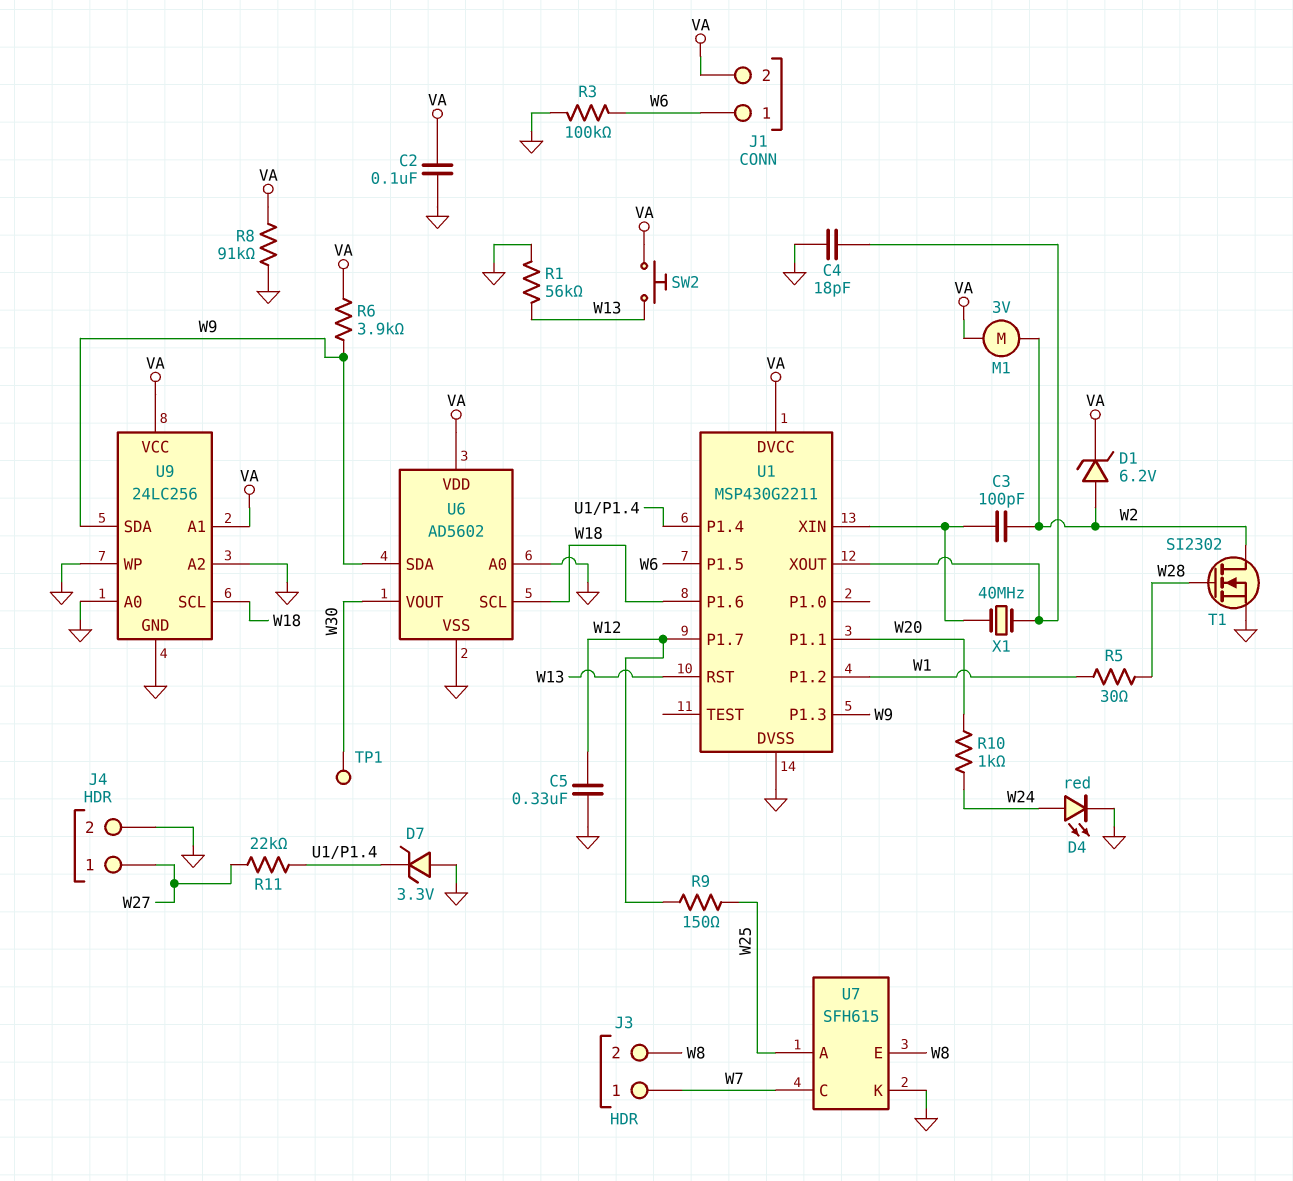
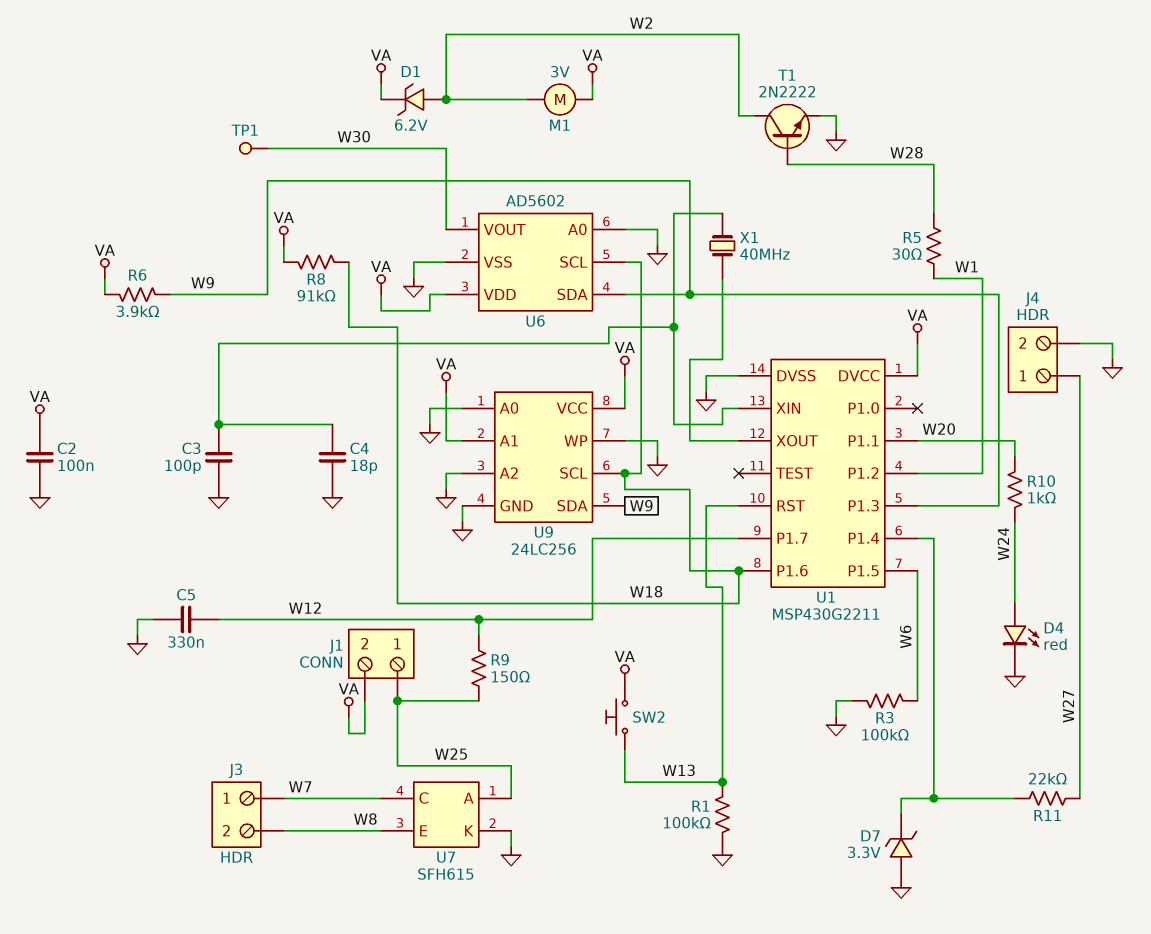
C3: 100pF (U1/XIN, W2) -> 100pF (GND, U1/XIN)
C4: 18pF (GND, U1/XOUT) -> 18pF (GND, U1/XIN)
J1 pin 1: W6 -> W25
R1: 56k (GND, W13) -> 100k (GND, W13)
R8: 91k (GND, VA) -> 91k (VA, W18)
T1: NMOS SI2302 (G W28, D W2, S GND) -> NPN 2N2222 (B W28, C W2, E GND)

